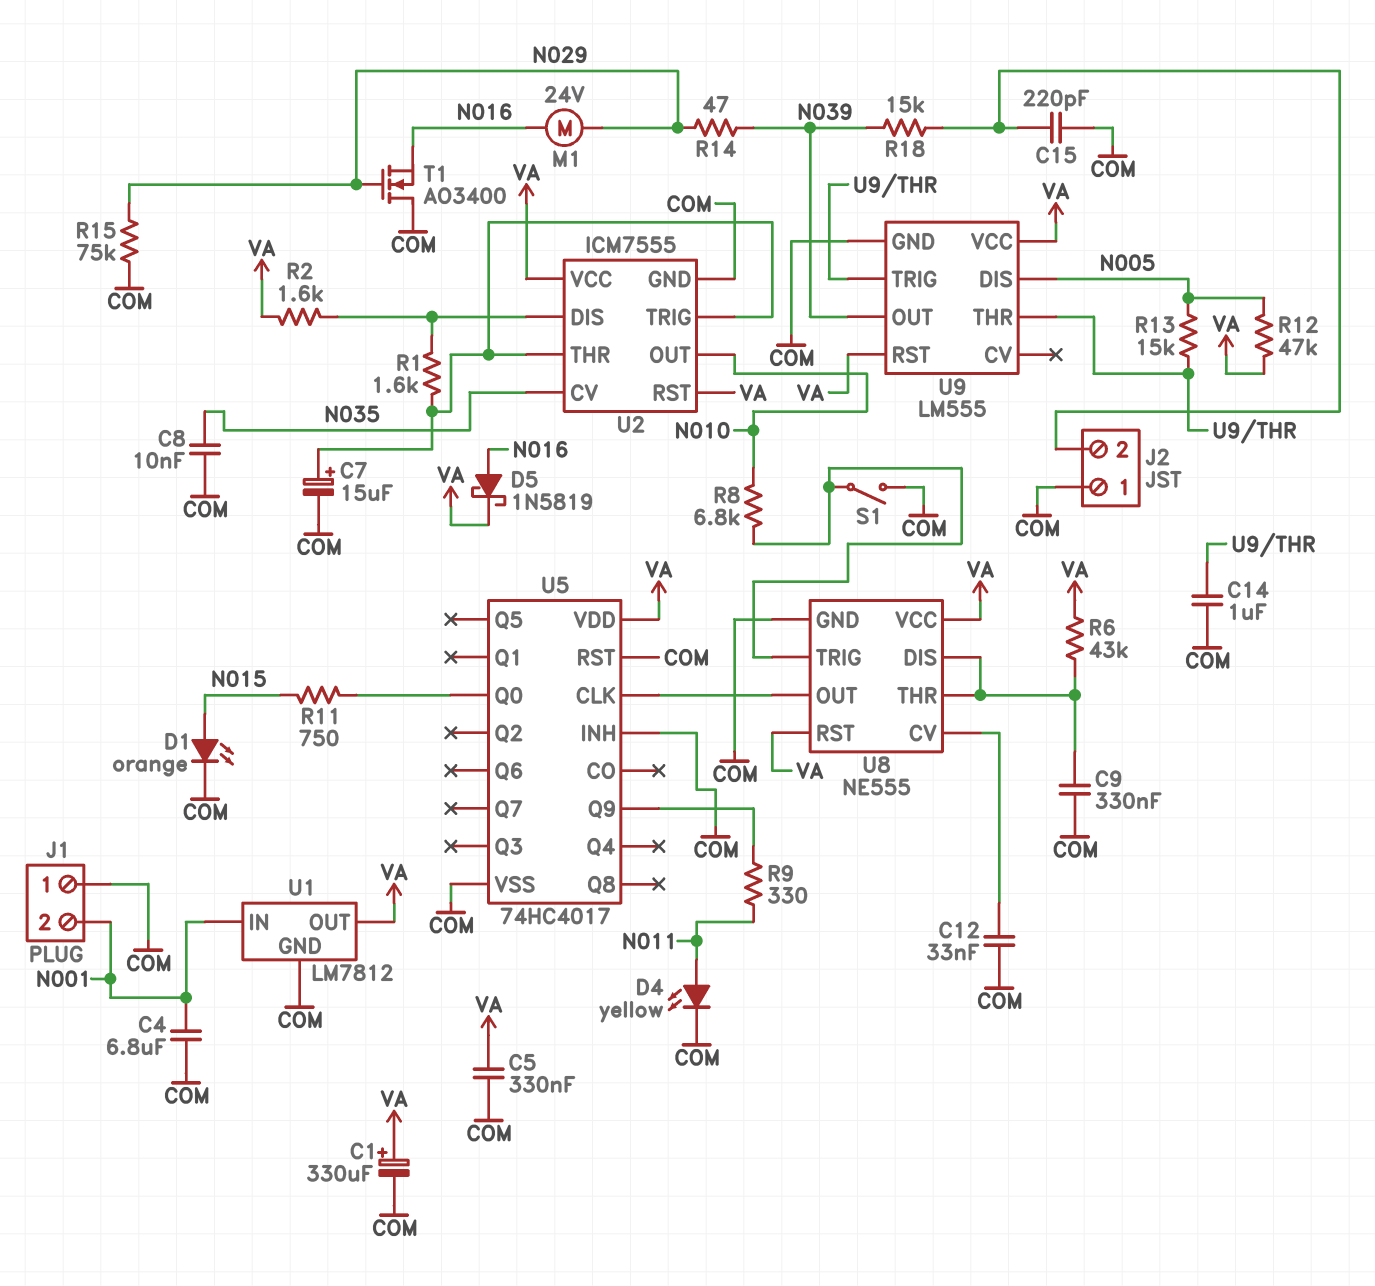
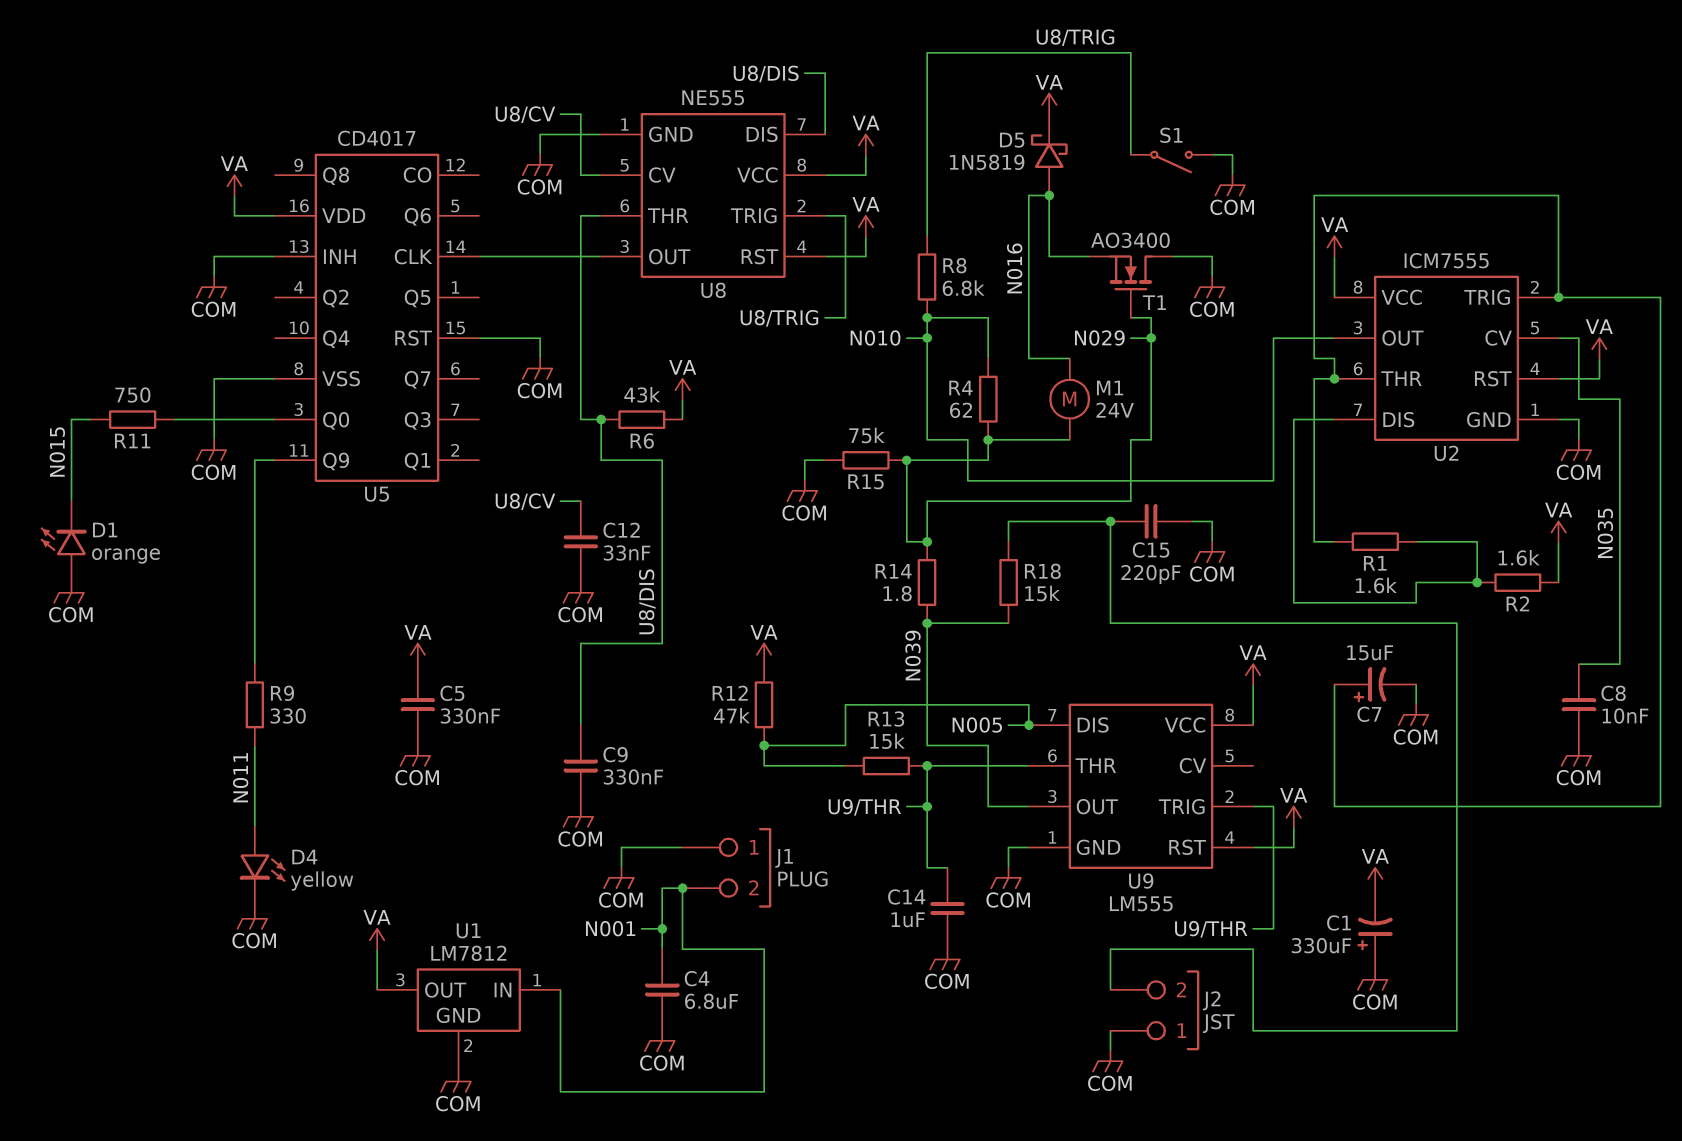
C1: 330uF (plus VA, minus COM) -> 330uF (plus COM, minus VA)
D1: LED orange (A N015, K COM) -> LED orange (A COM, K N015)
R4: none -> 62 (N010, N029)
R14: 47 (N029, N039) -> 1.8 (N029, N039)
U5: 74HC4017 -> CD4017

